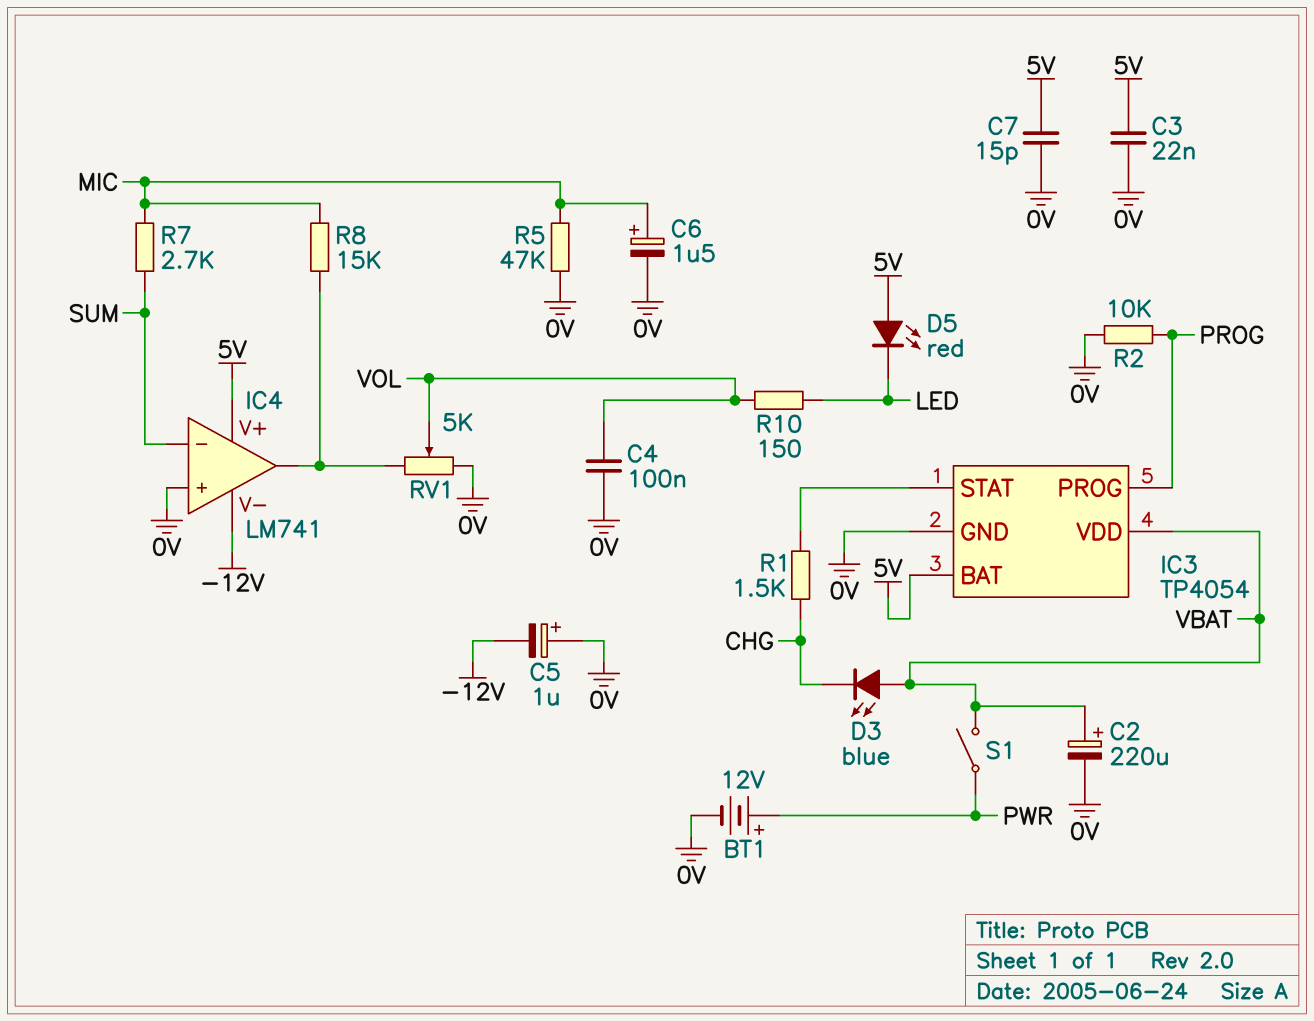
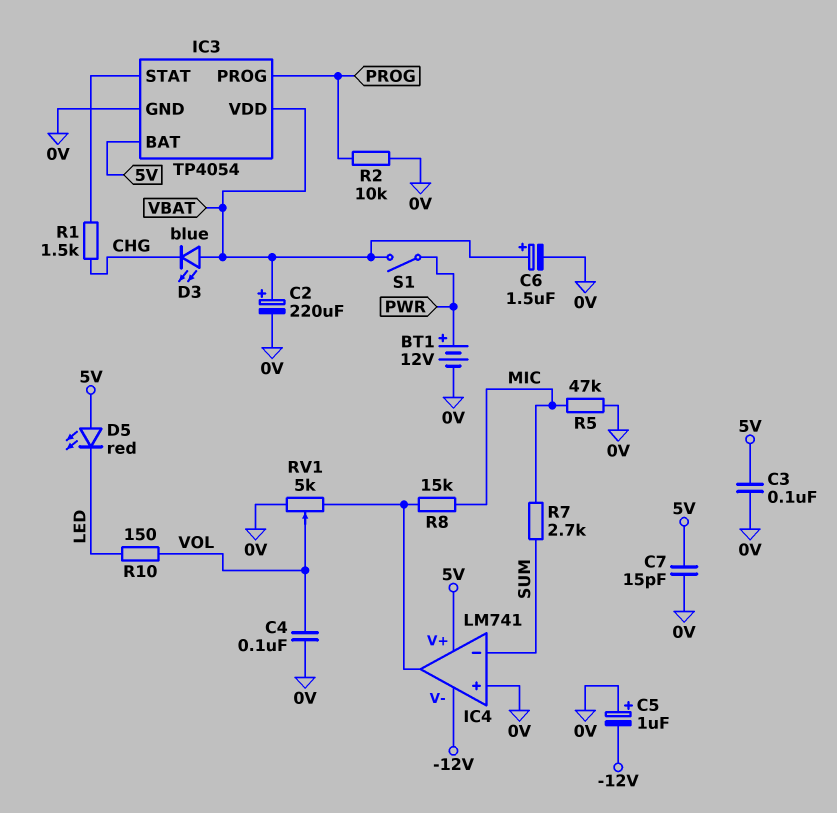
C3: 22nF (0V, 5V) -> 100nF (0V, 5V)
C6: 1.5uF (plus MIC, minus 0V) -> 1.5uF (plus VBAT, minus 0V)

